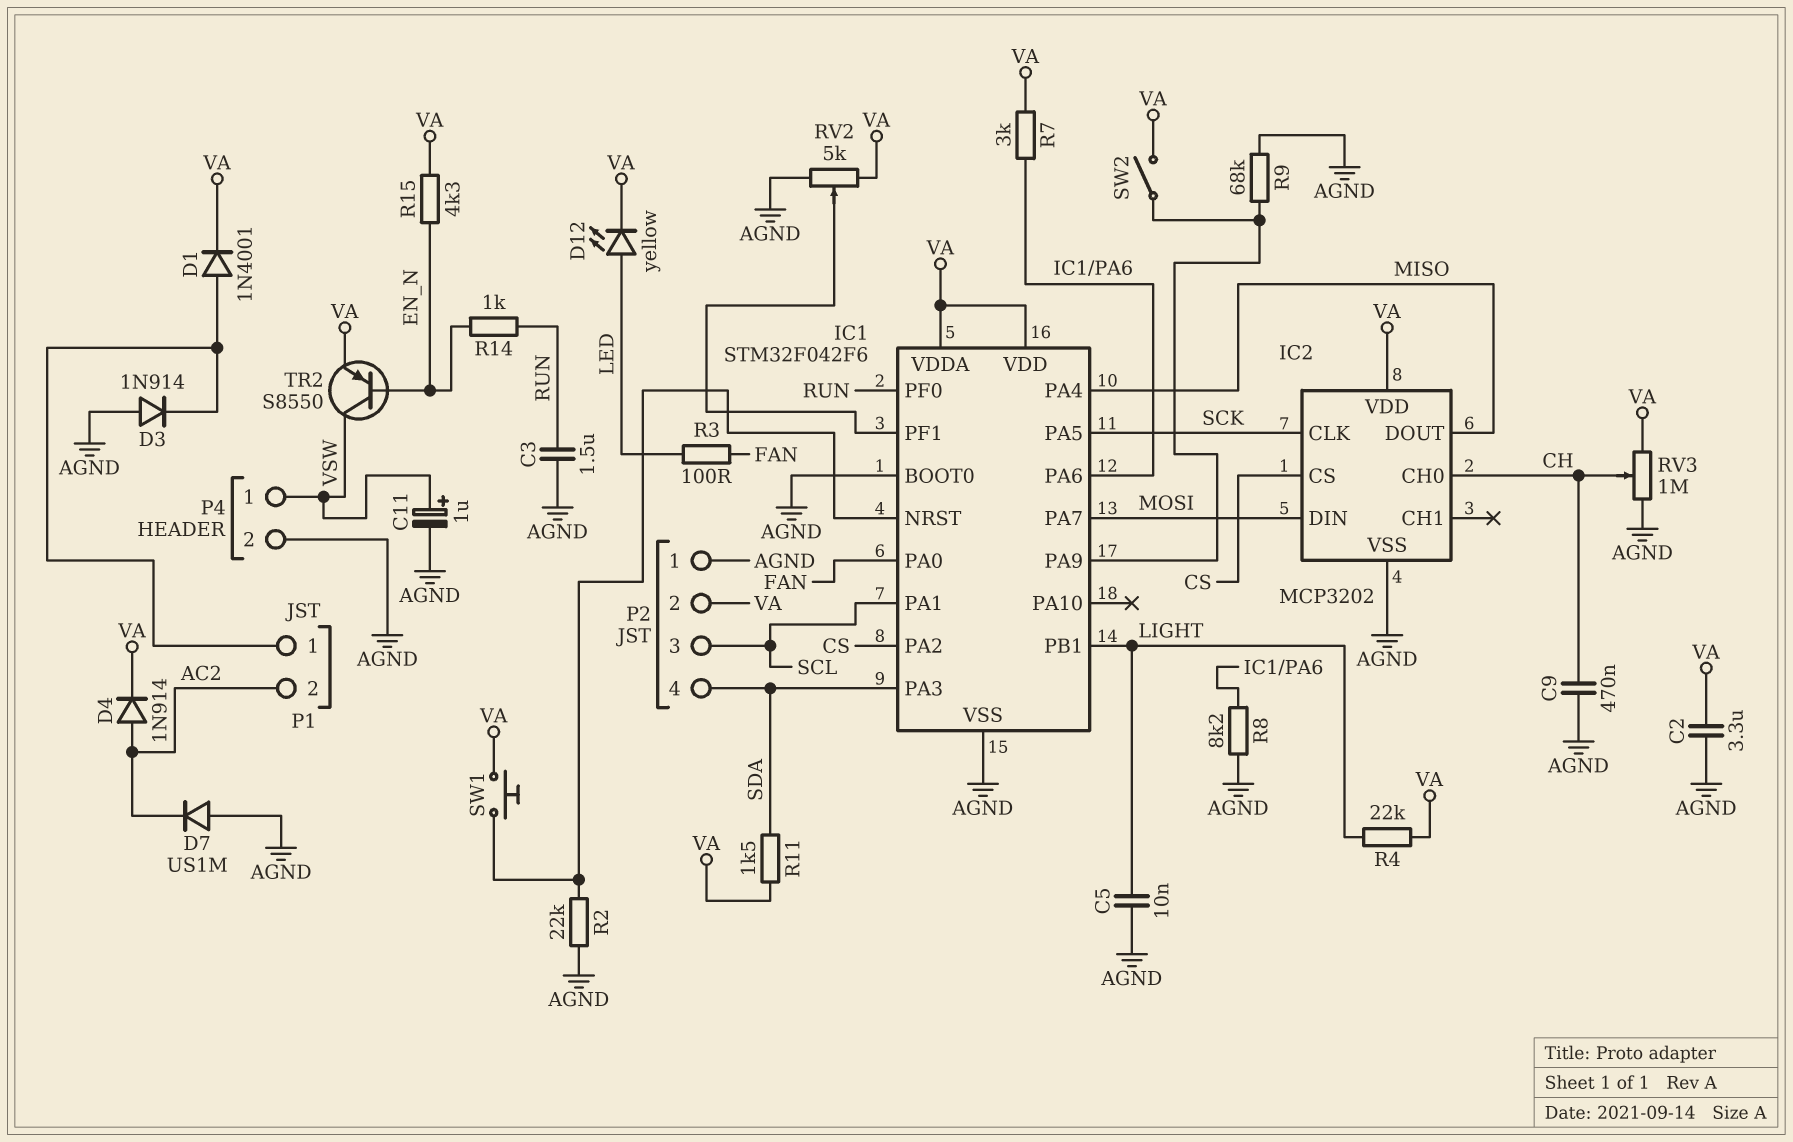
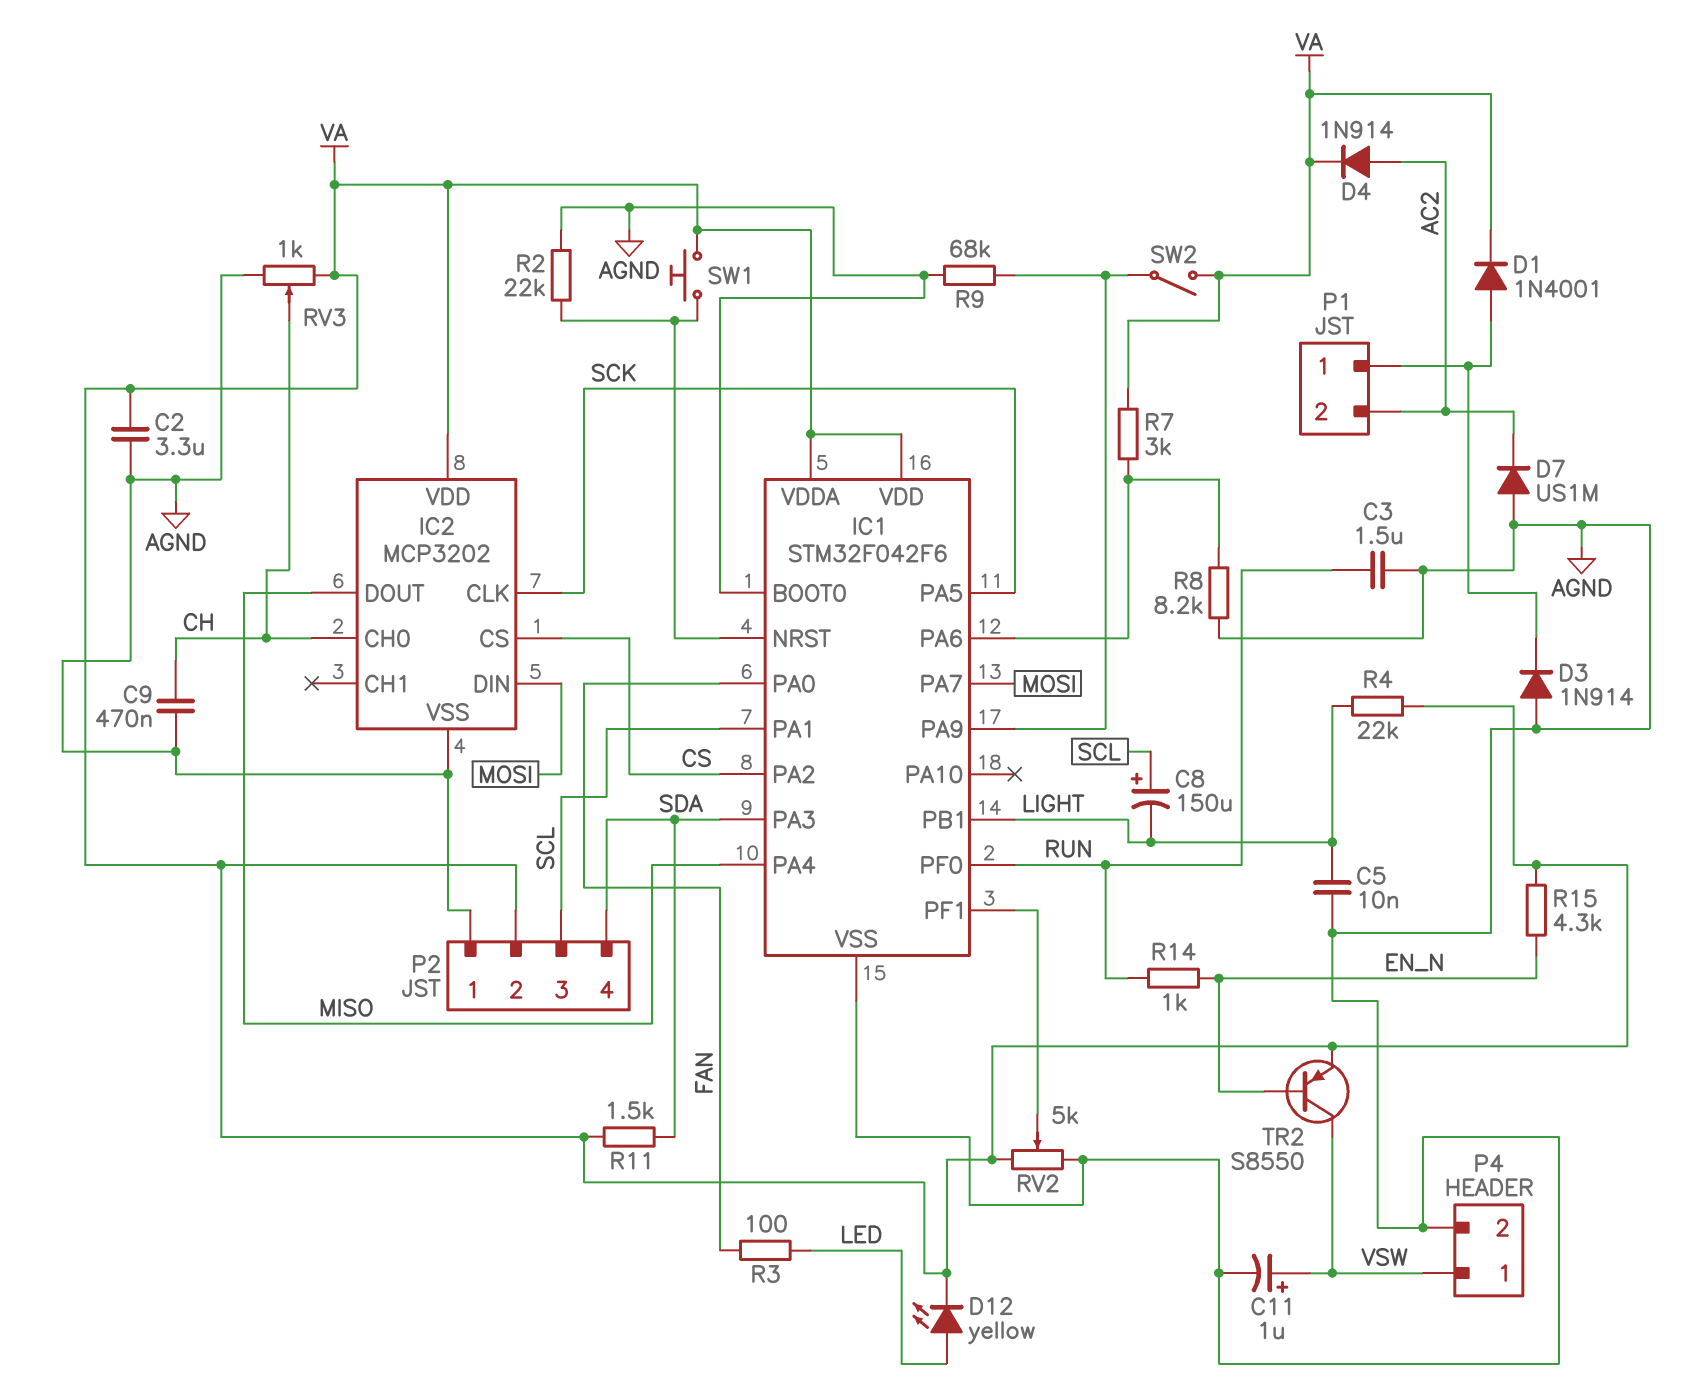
C8: none -> 150uF (plus SCL, minus LIGHT)
RV3: 1M (AGND, VA, wiper CH) -> 1k (AGND, VA, wiper CH)

